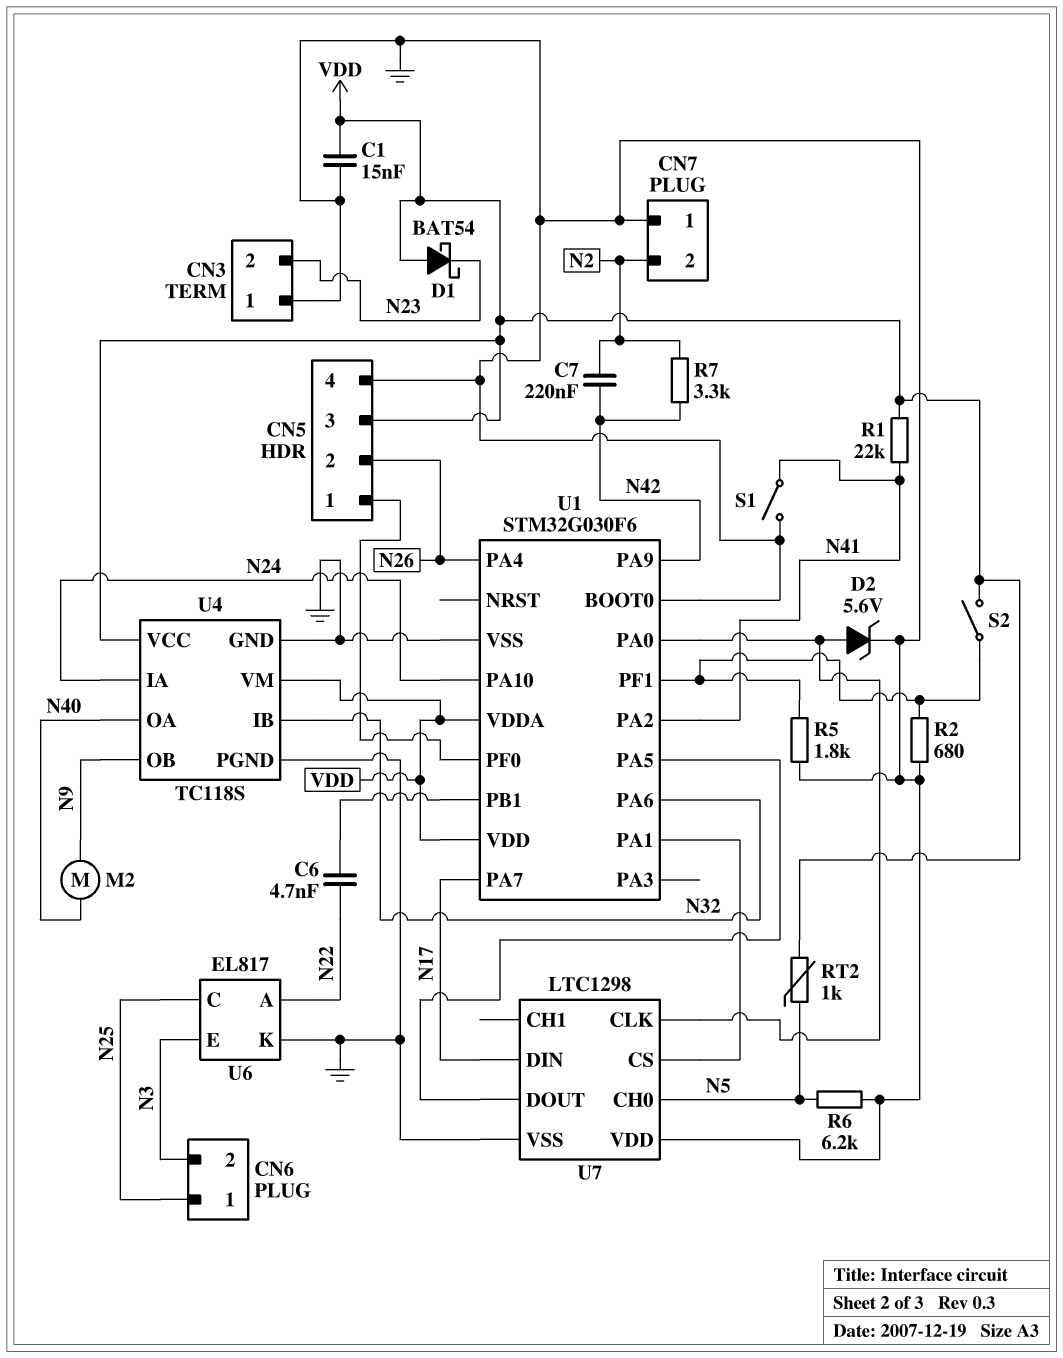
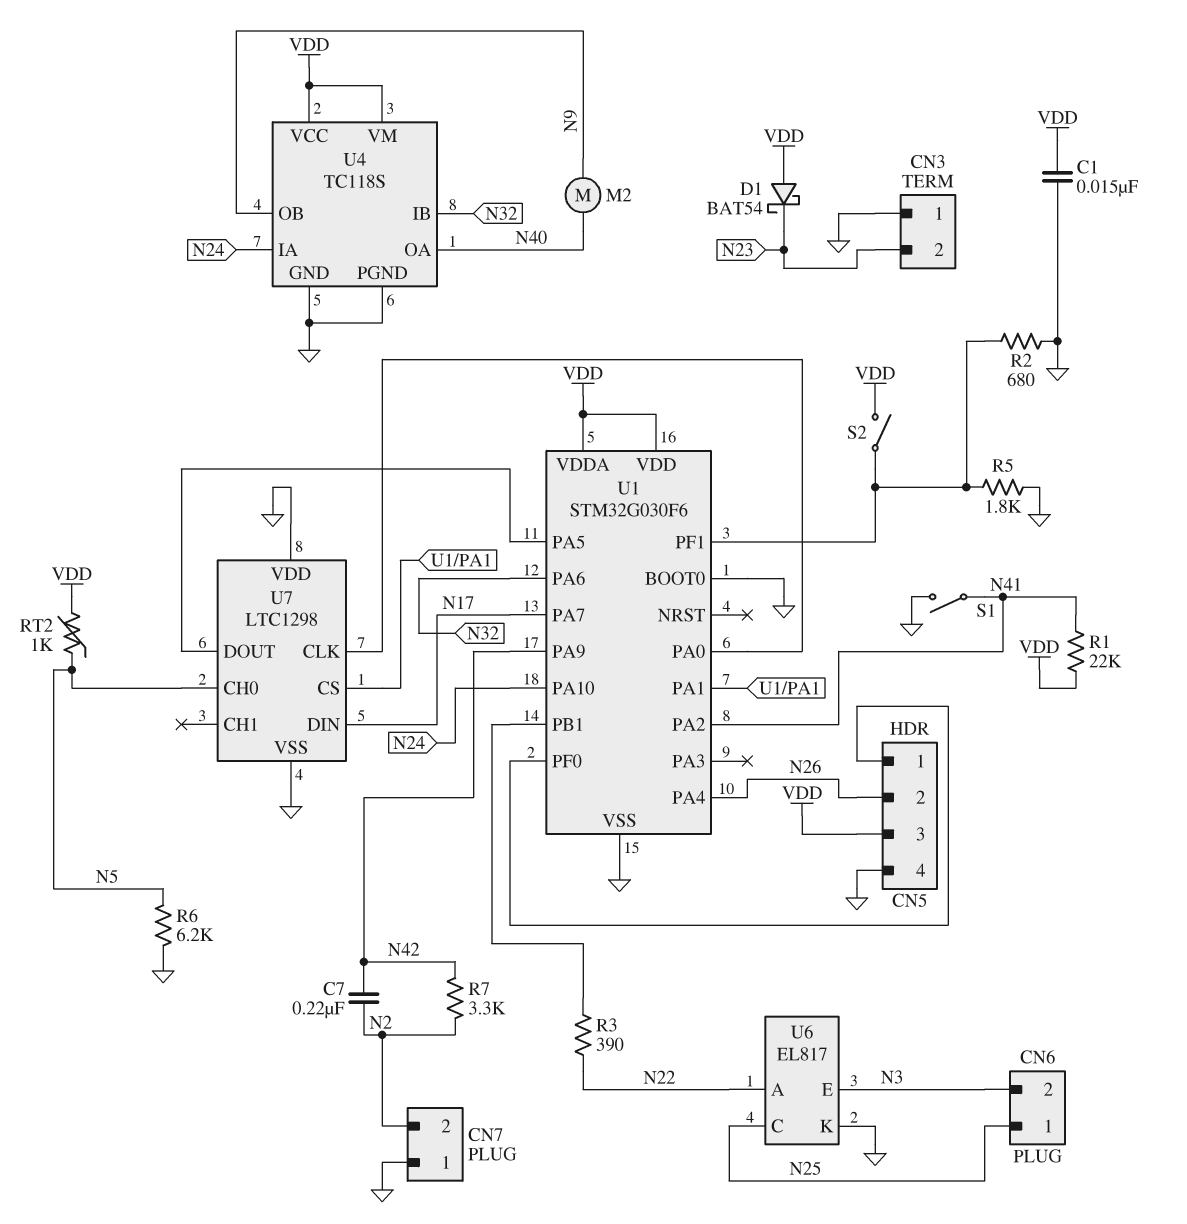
C6: 4.7nF (N22, U1/PB1) -> none
D2: zener 5.6V (A U1/PA0, K GND) -> none
R3: none -> 390 (N22, U1/PB1)

